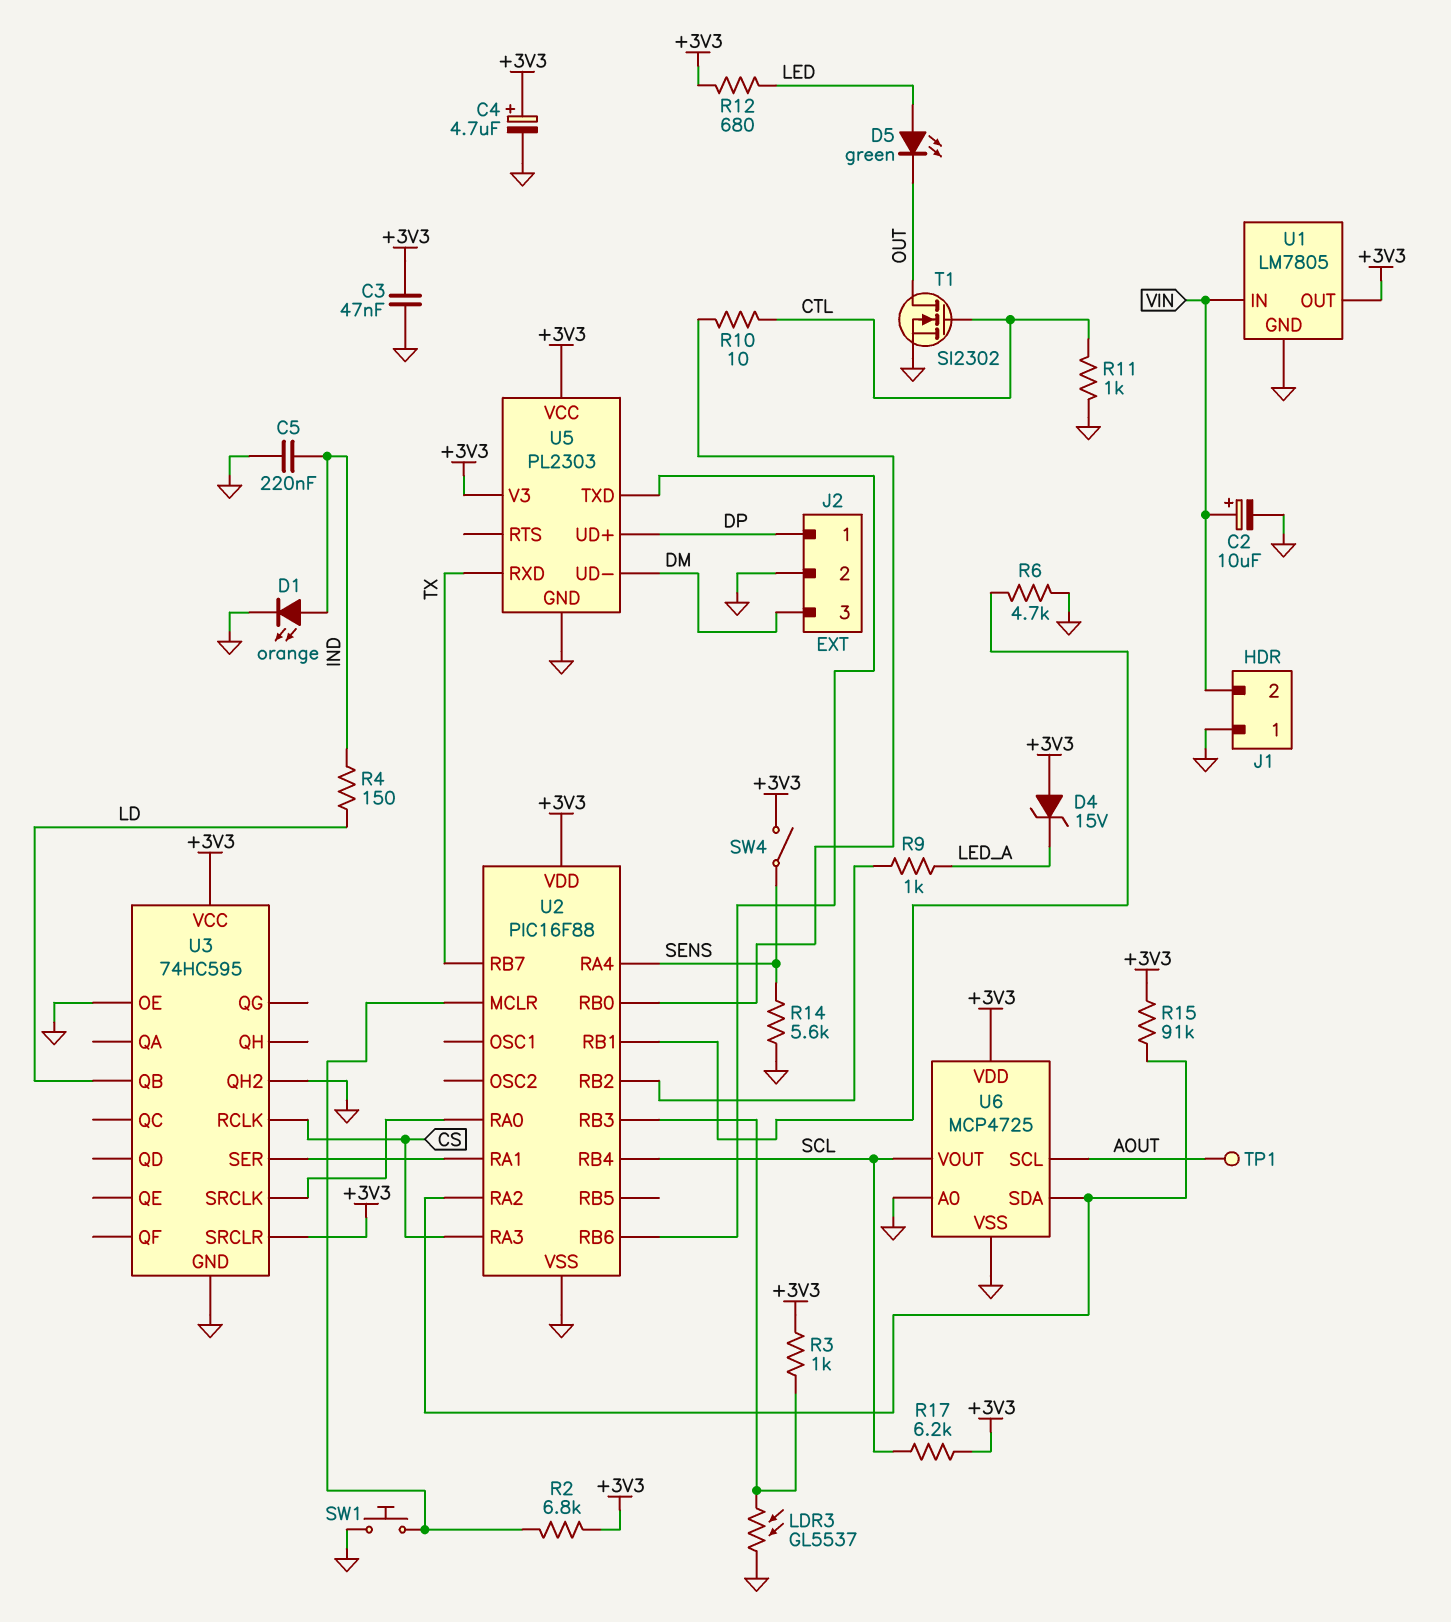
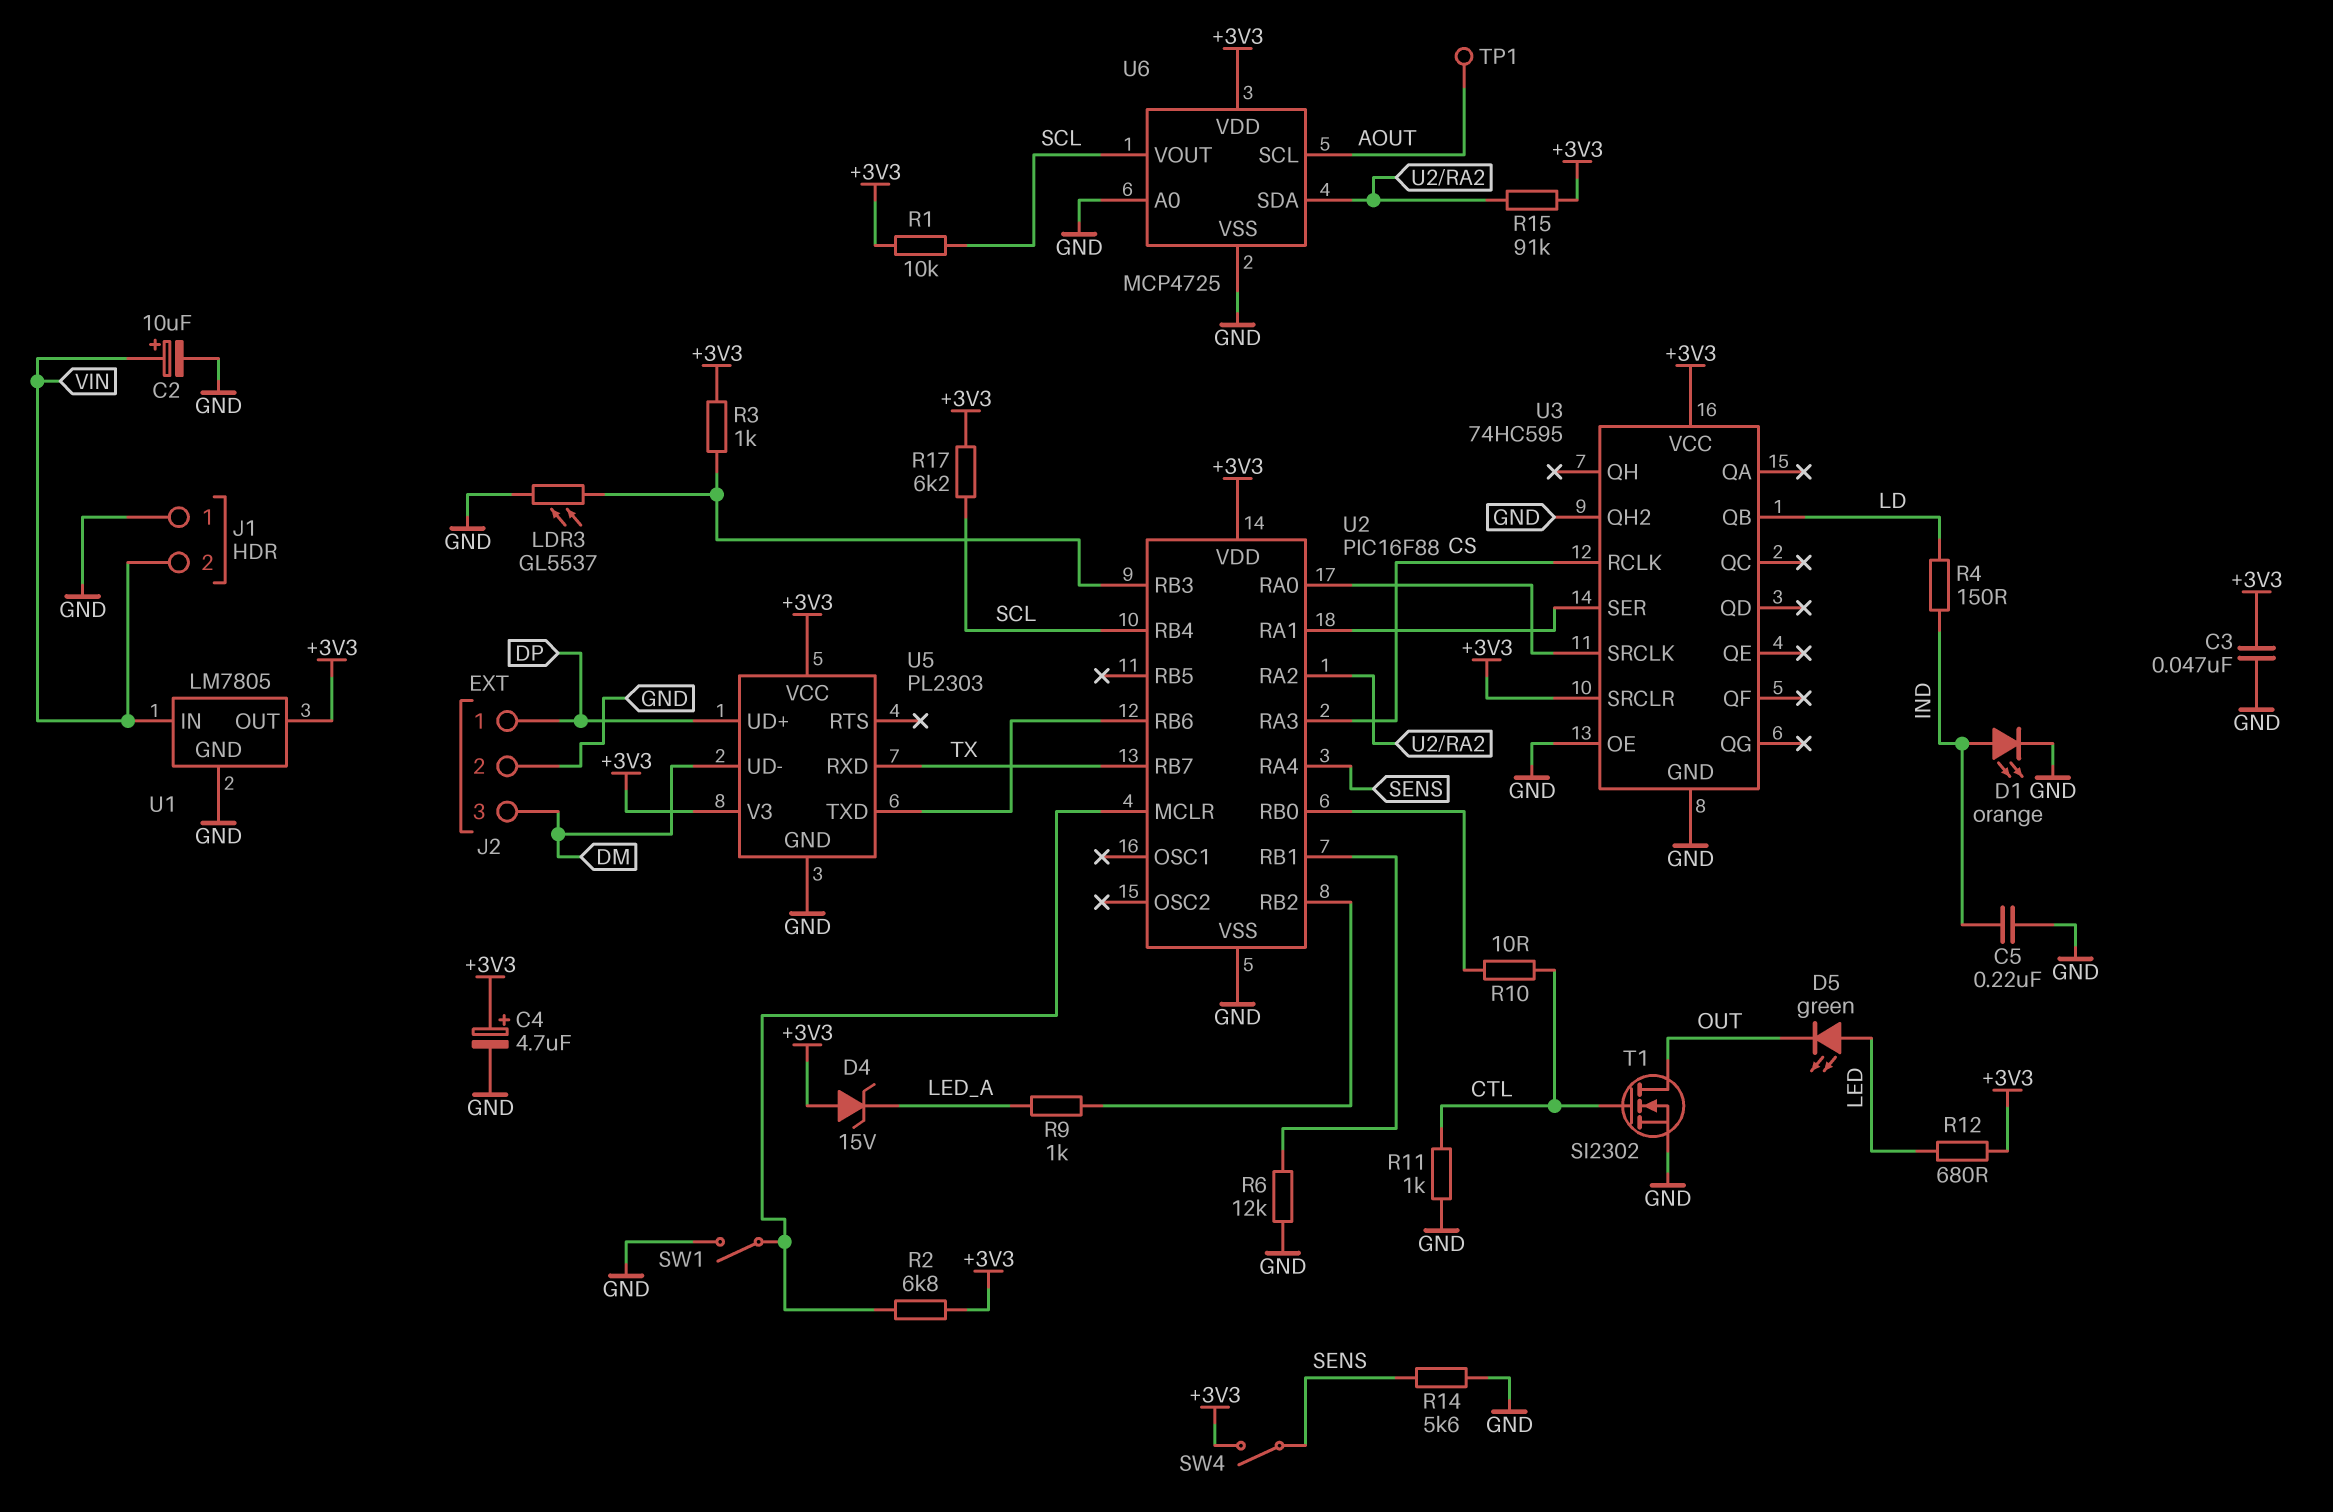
R1: none -> 10k (+3V3, SCL)
R6: 4.7k (GND, U2/RB1) -> 12k (GND, U2/RB1)
SW1: button (GND, U2/MCLR) -> switch (GND, U2/MCLR)

